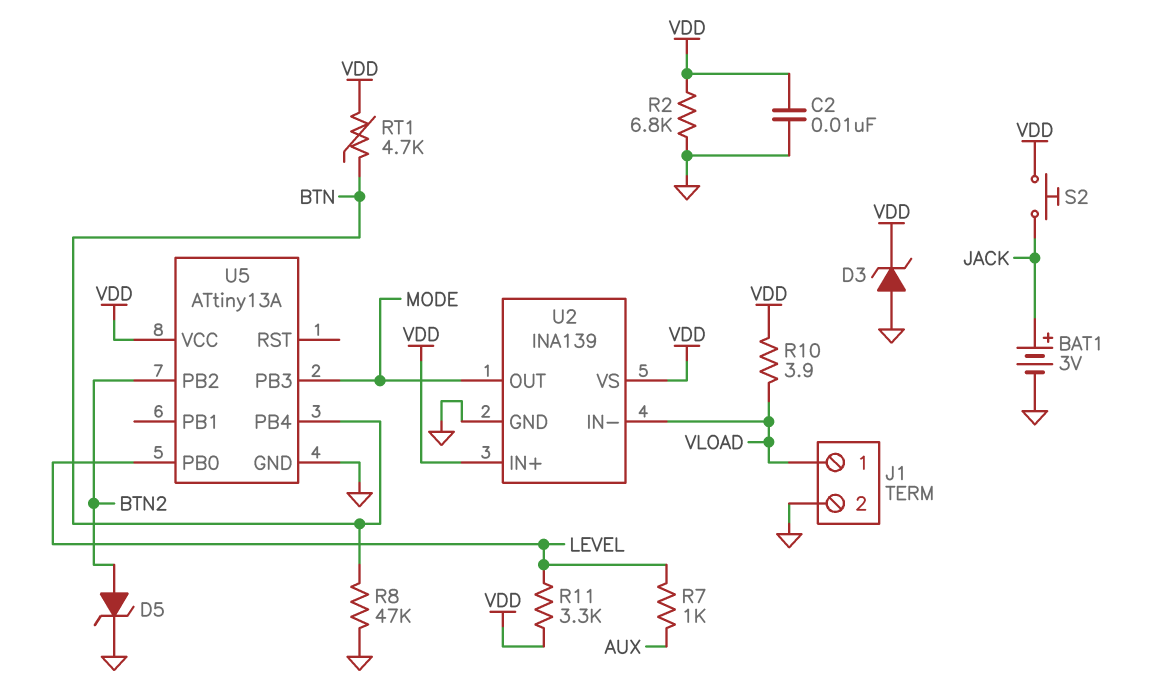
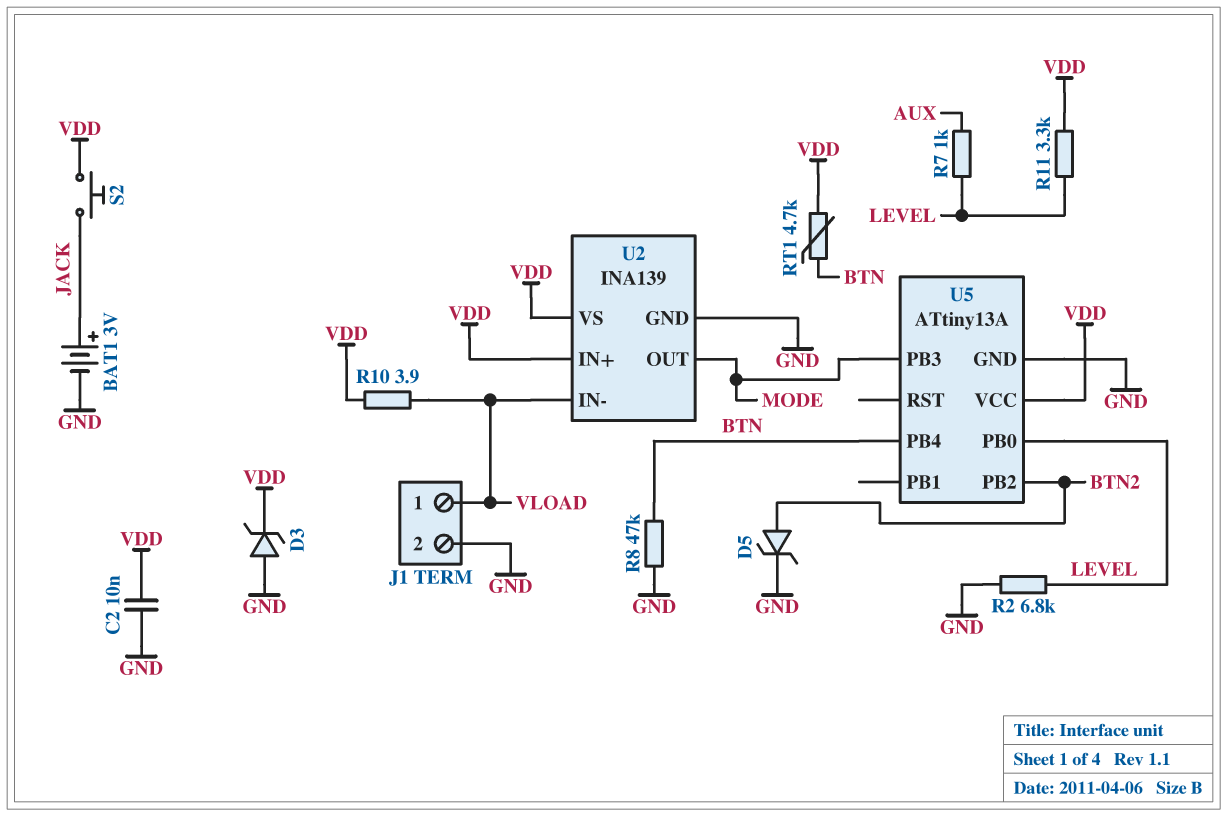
R2: 6.8k (GND, VDD) -> 6.8k (GND, LEVEL)

